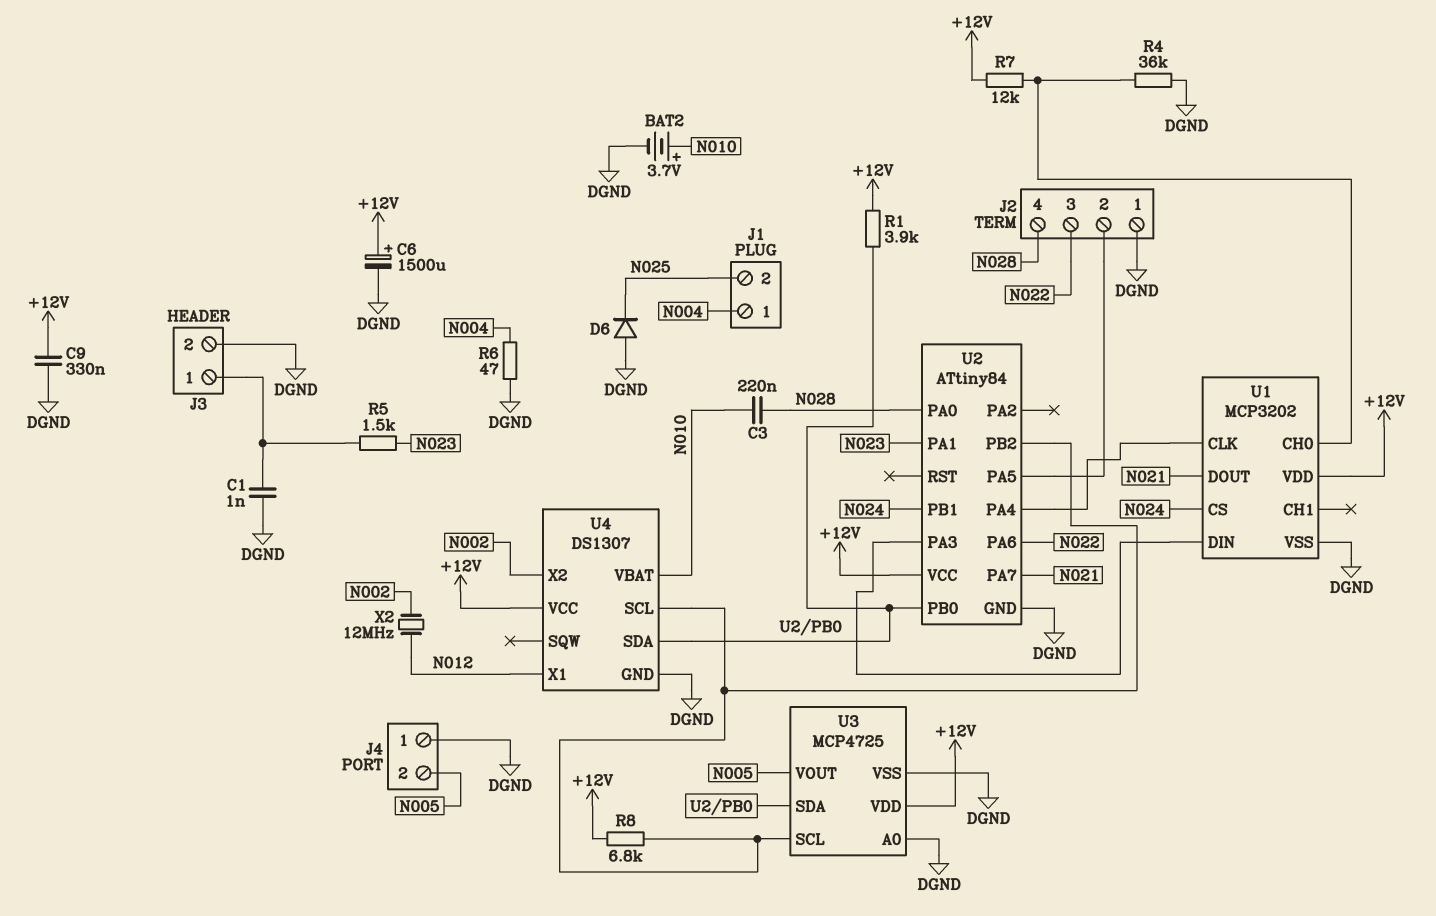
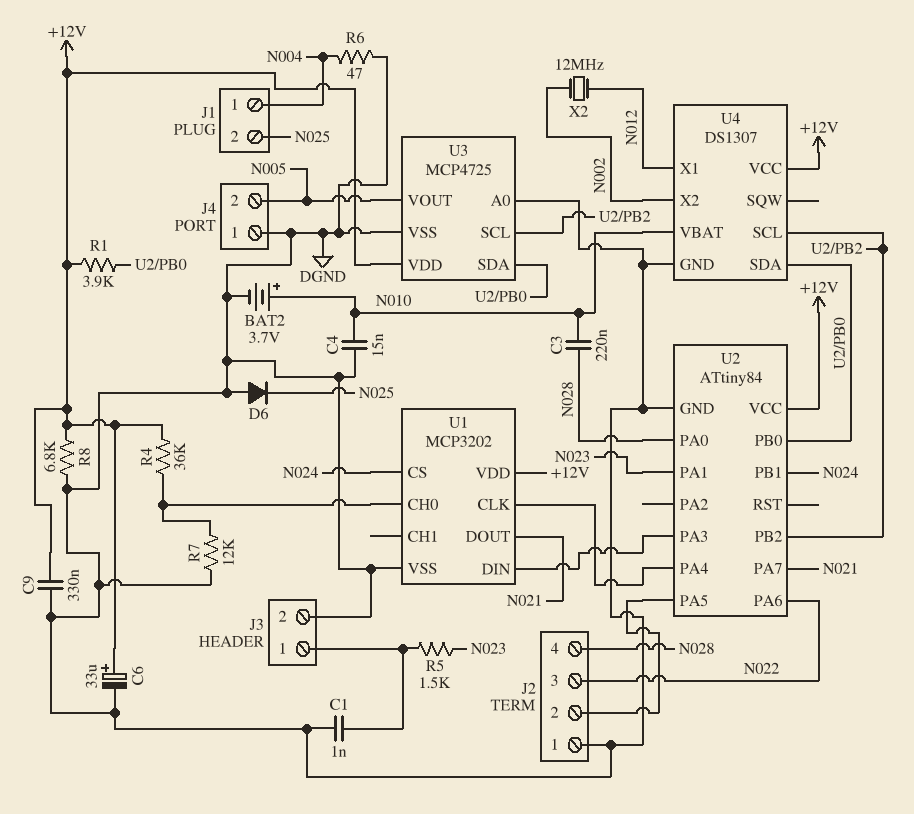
C4: none -> 15nF (DGND, N010)
C6: 1500uF (plus +12V, minus DGND) -> 33uF (plus +12V, minus DGND)
R4: 36k (DGND, U1/CH0) -> 36k (+12V, U1/CH0)
R7: 12k (+12V, U1/CH0) -> 12k (DGND, U1/CH0)
R8: 6.8k (+12V, U2/PB2) -> 6.8k (+12V, DGND)

